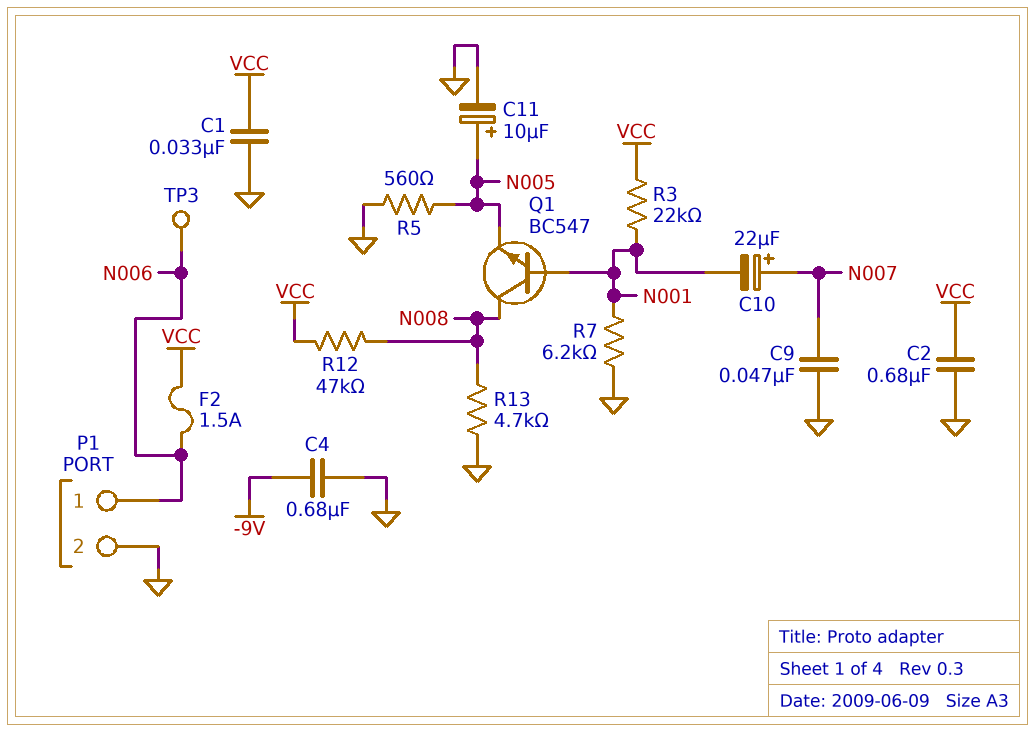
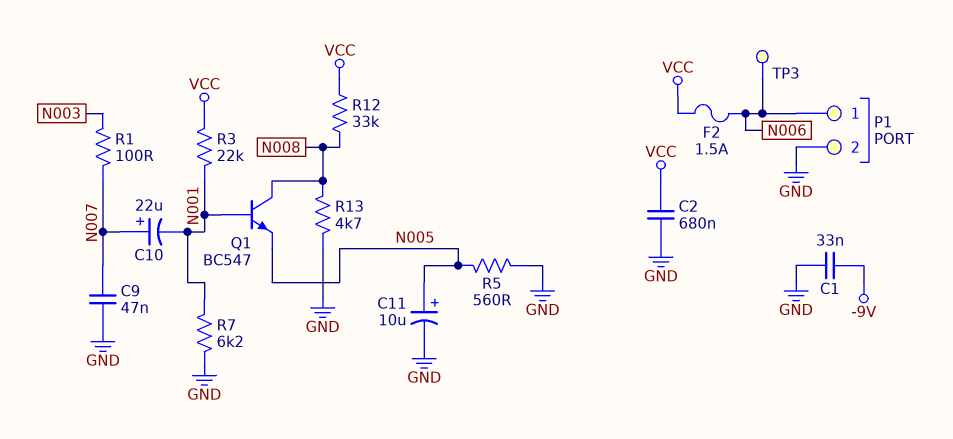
C1: 33nF (GND, VCC) -> 33nF (-9V, GND)
C4: 680nF (-9V, GND) -> none
R1: none -> 100 (N003, N007)
R12: 47k (N008, VCC) -> 33k (N008, VCC)

